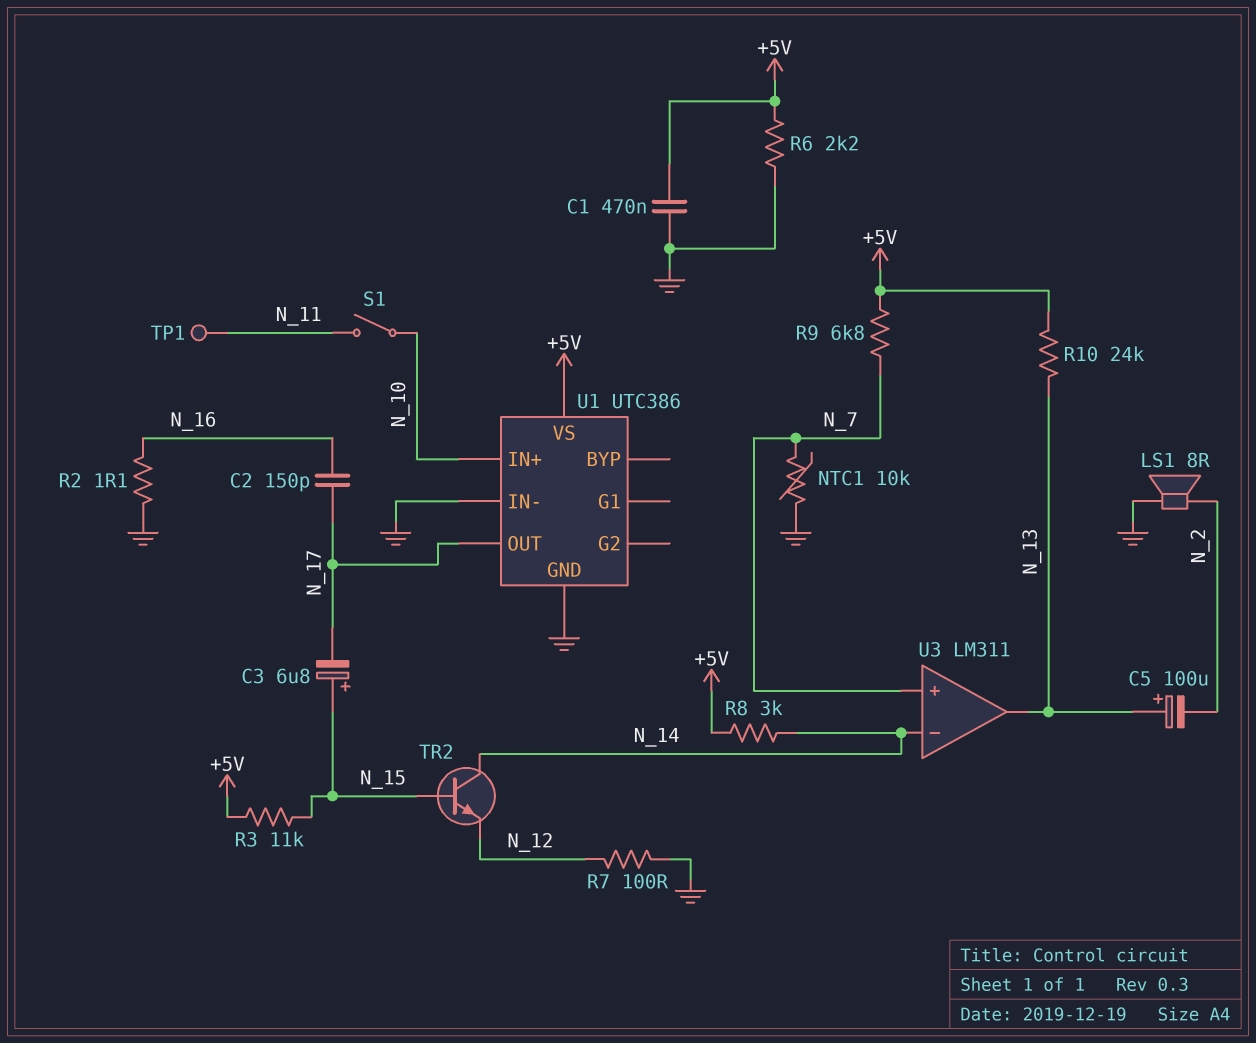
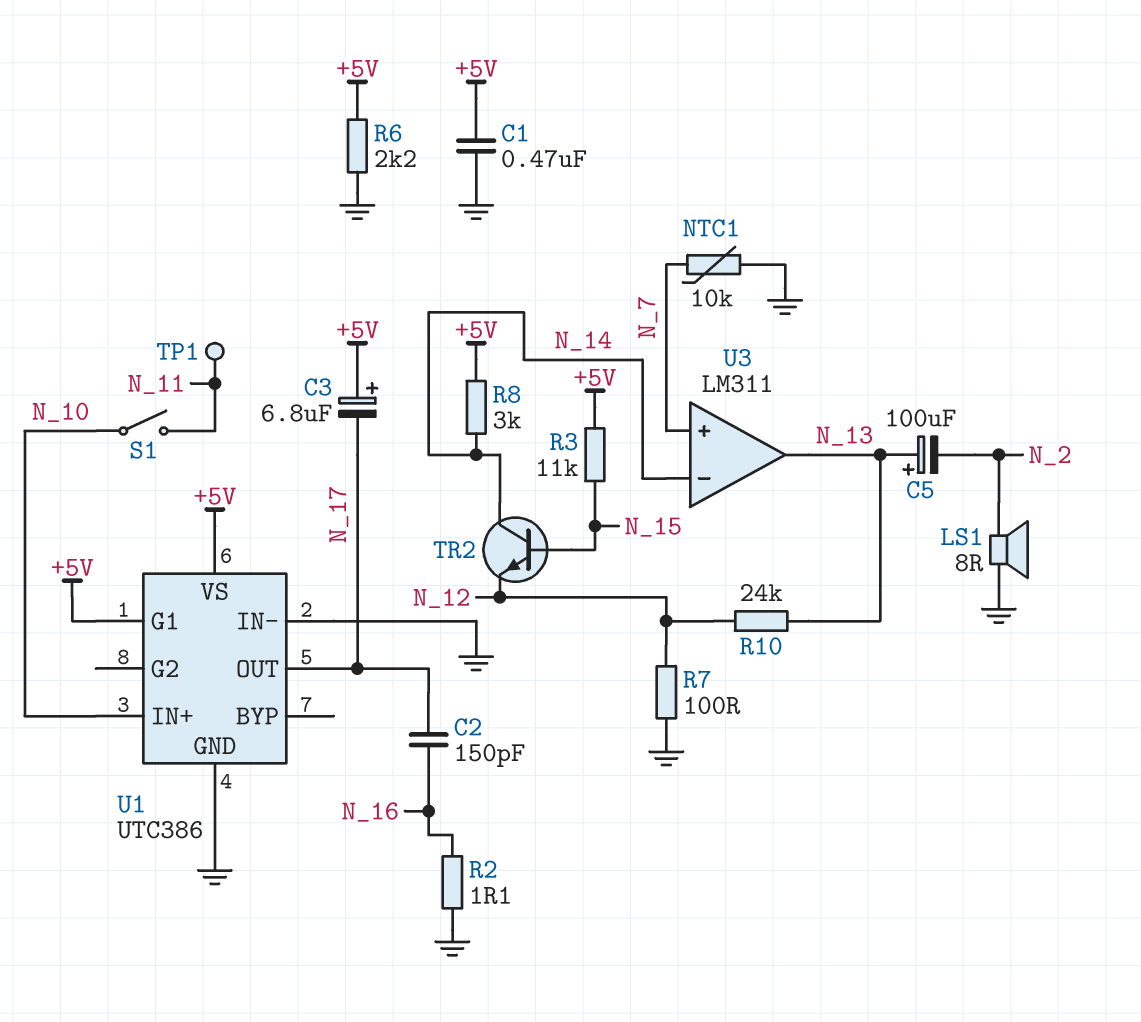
C3: 6.8uF (plus N_15, minus N_17) -> 6.8uF (plus +5V, minus N_17)
R9: 6.8k (+5V, N_7) -> none
R10: 24k (+5V, N_13) -> 24k (N_12, N_13)
U1 pin G1: none -> +5V

